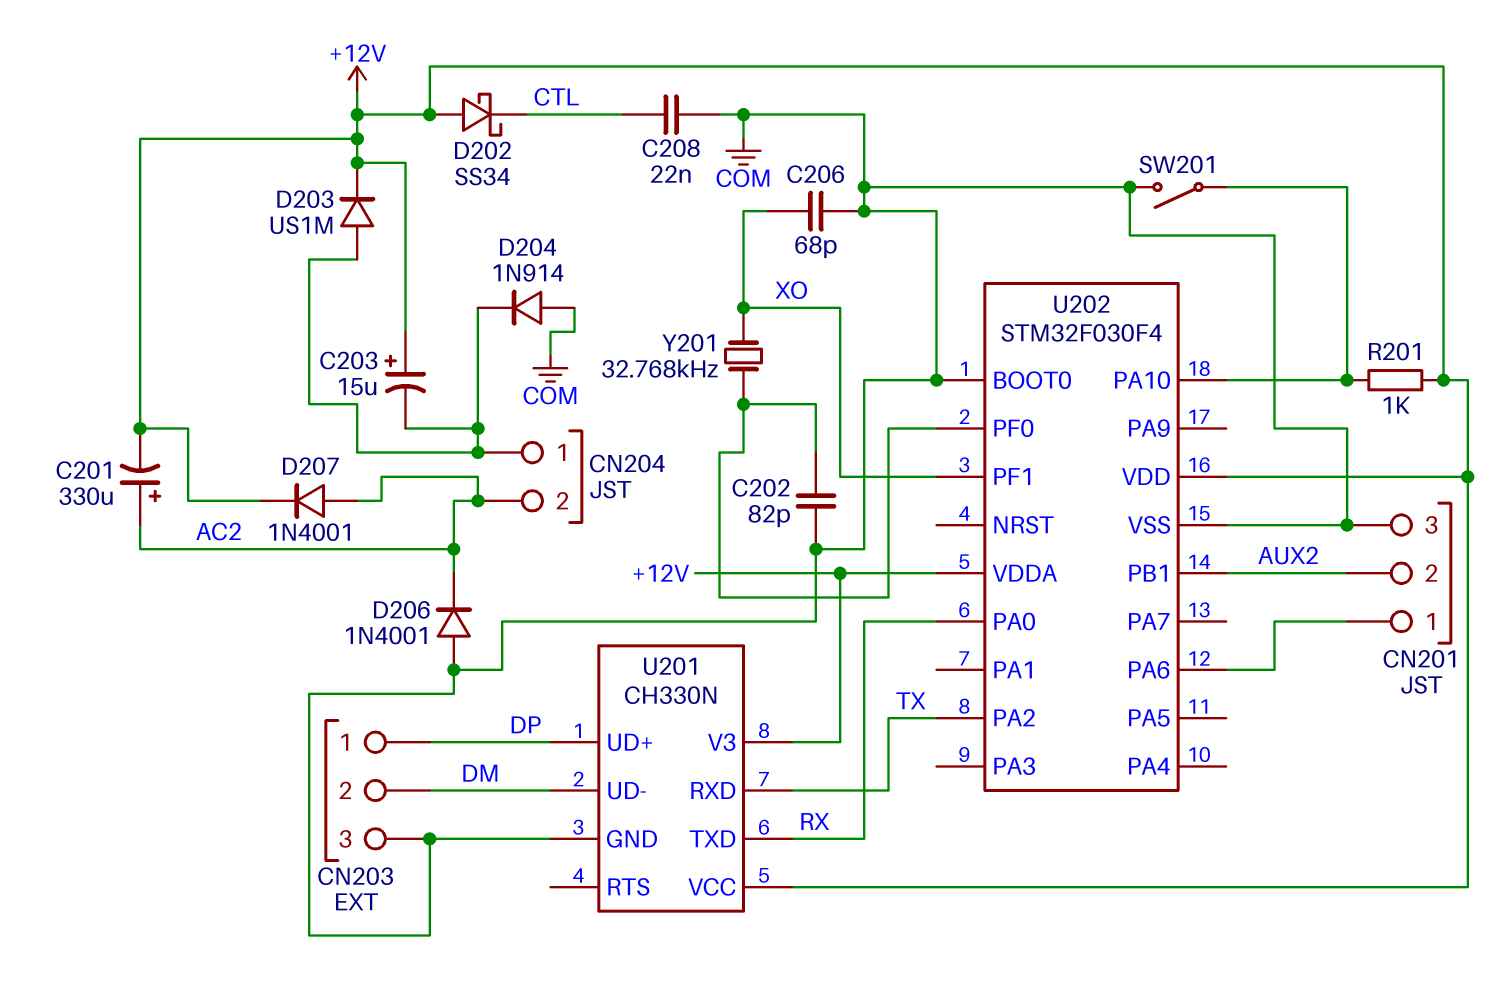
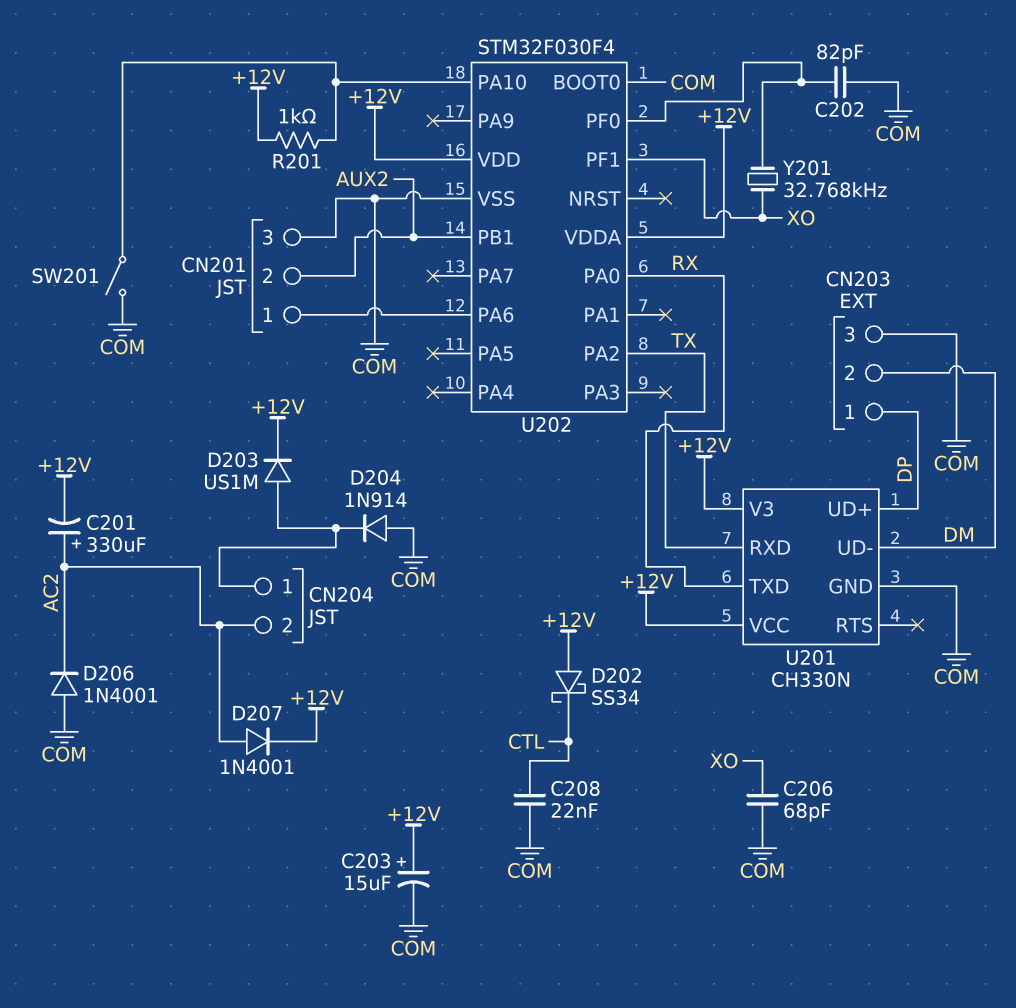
C203: 15uF (plus +12V, minus CN204/1) -> 15uF (plus +12V, minus COM)

